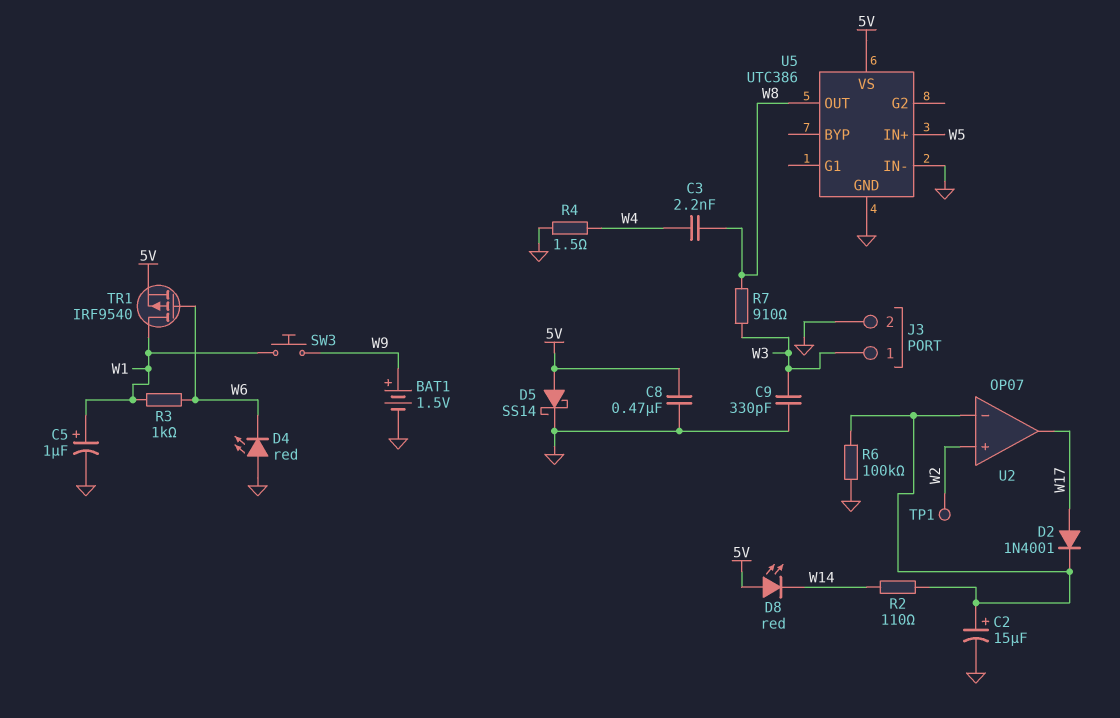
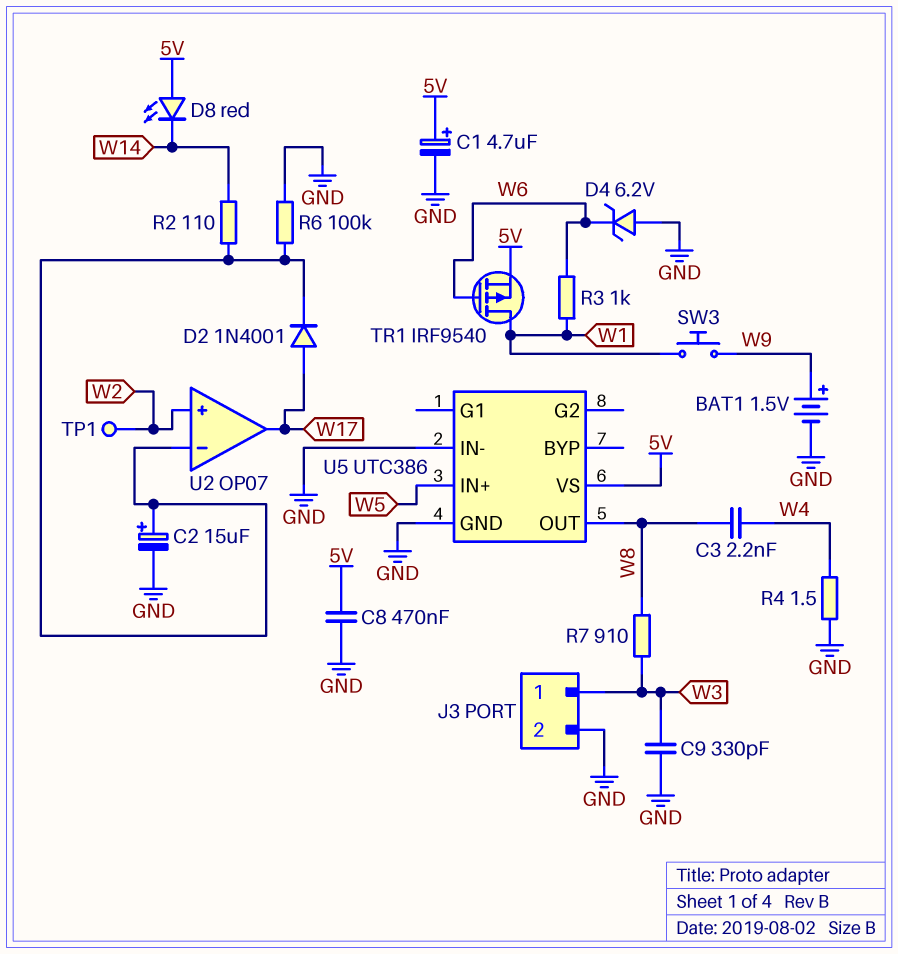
C1: none -> 4.7uF (plus 5V, minus GND)
C5: 1uF (plus W1, minus GND) -> none
D4: LED red (A GND, K W6) -> zener 6.2V (A GND, K W6)
D5: schottky SS14 (A 5V, K GND) -> none

